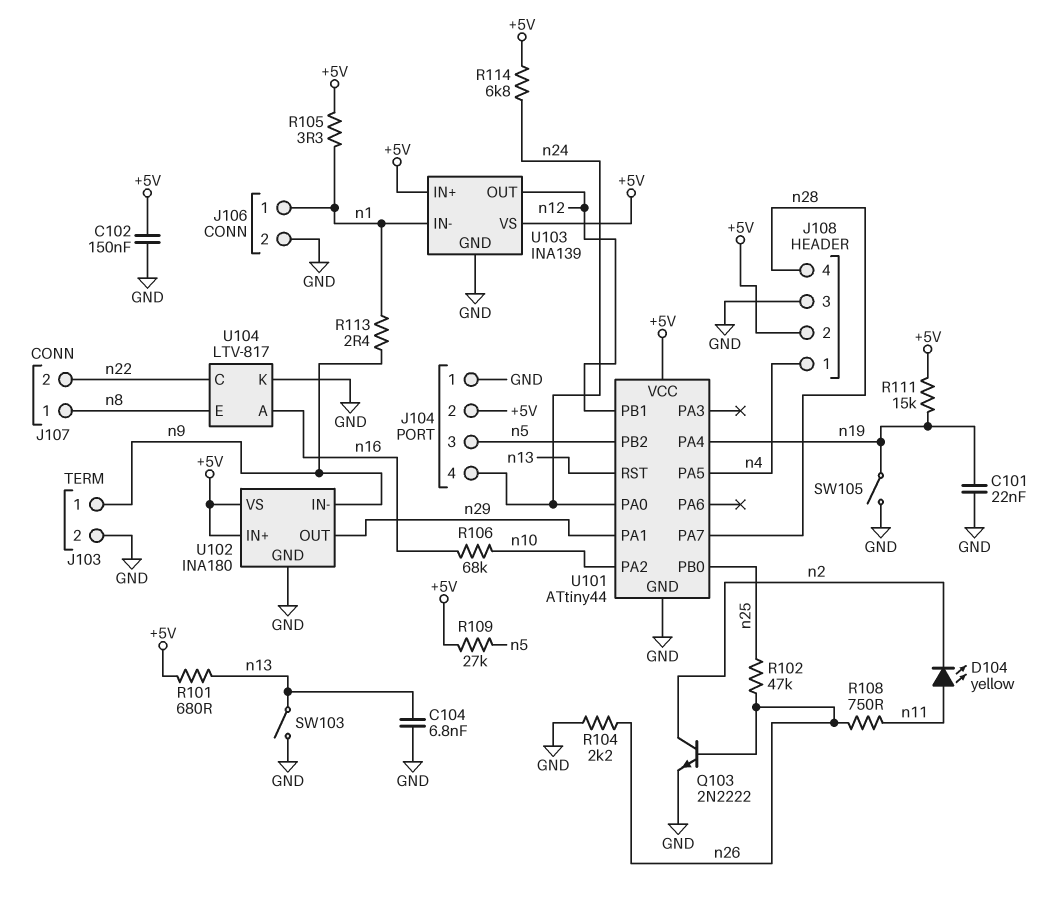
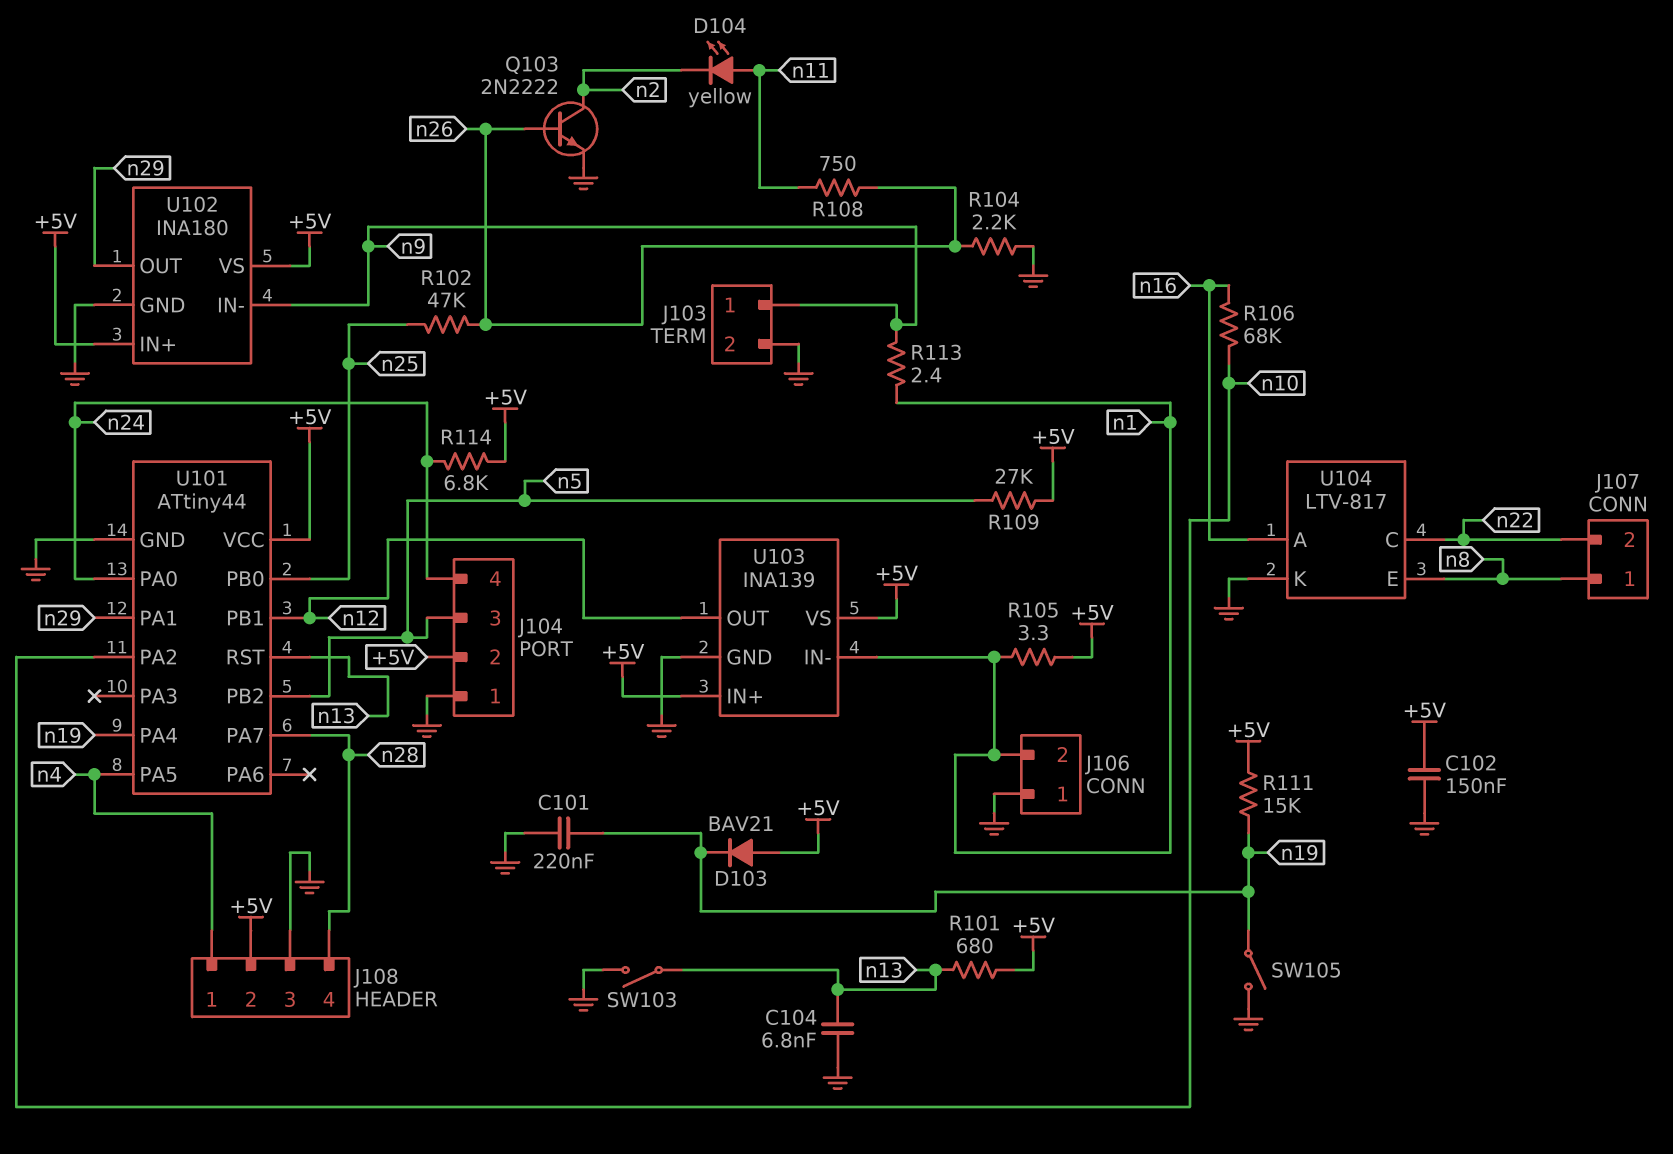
C101: 22nF (GND, n19) -> 220nF (GND, n19)
D103: none -> diode BAV21 (A +5V, K n19)
J106 pin 1: n1 -> GND
J106 pin 2: GND -> n1

